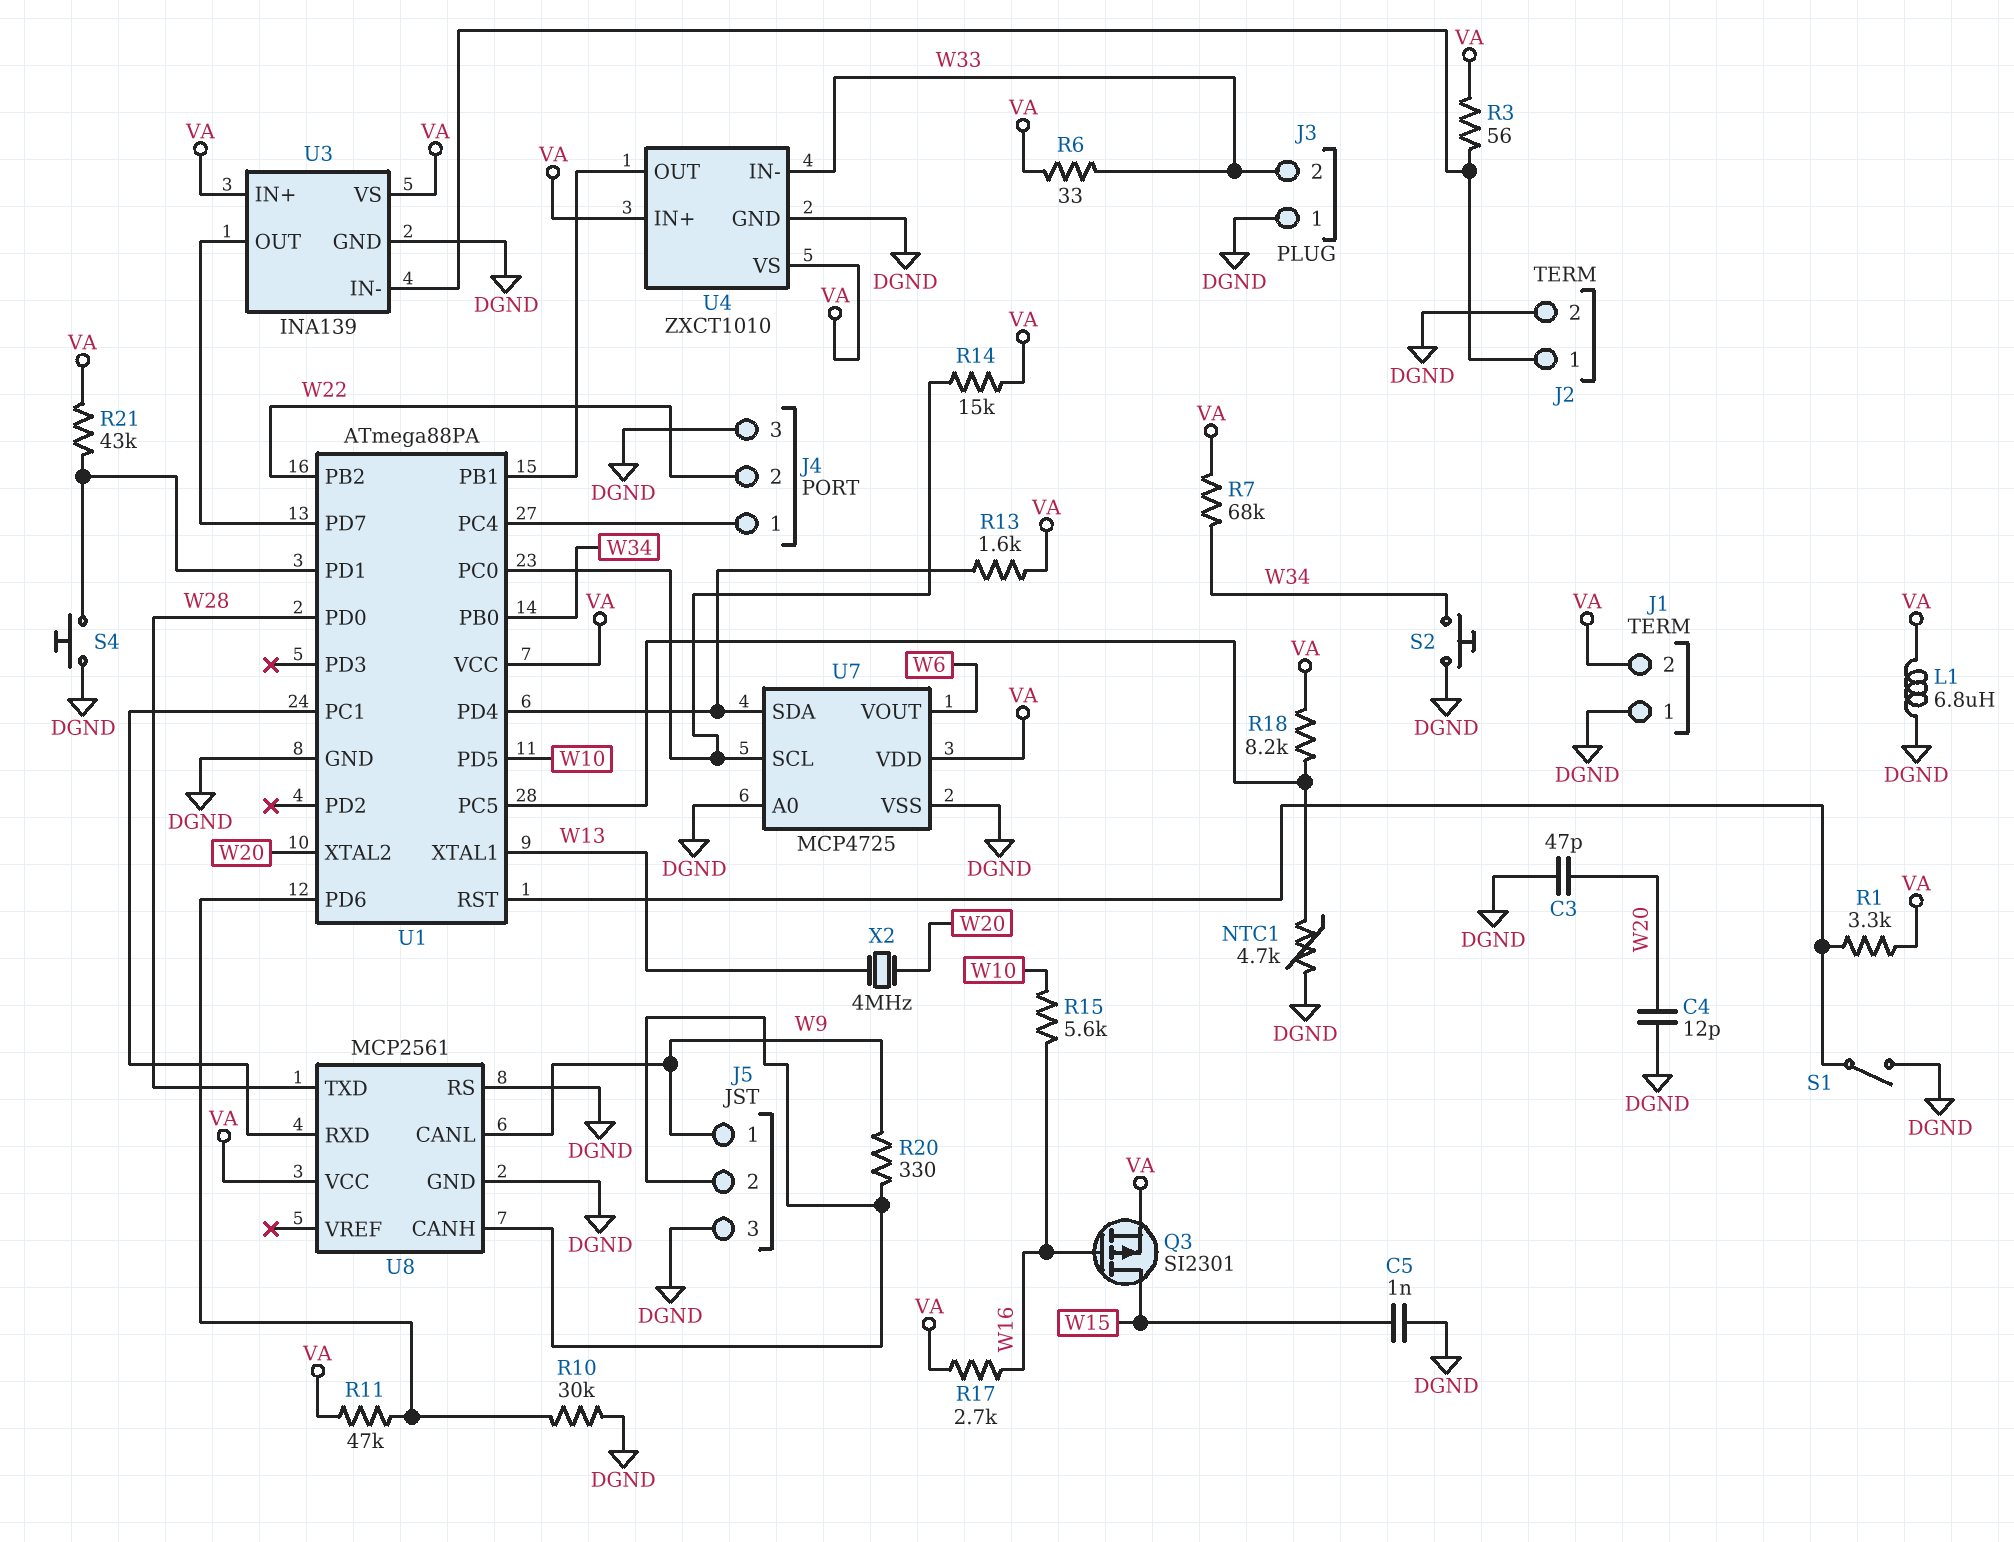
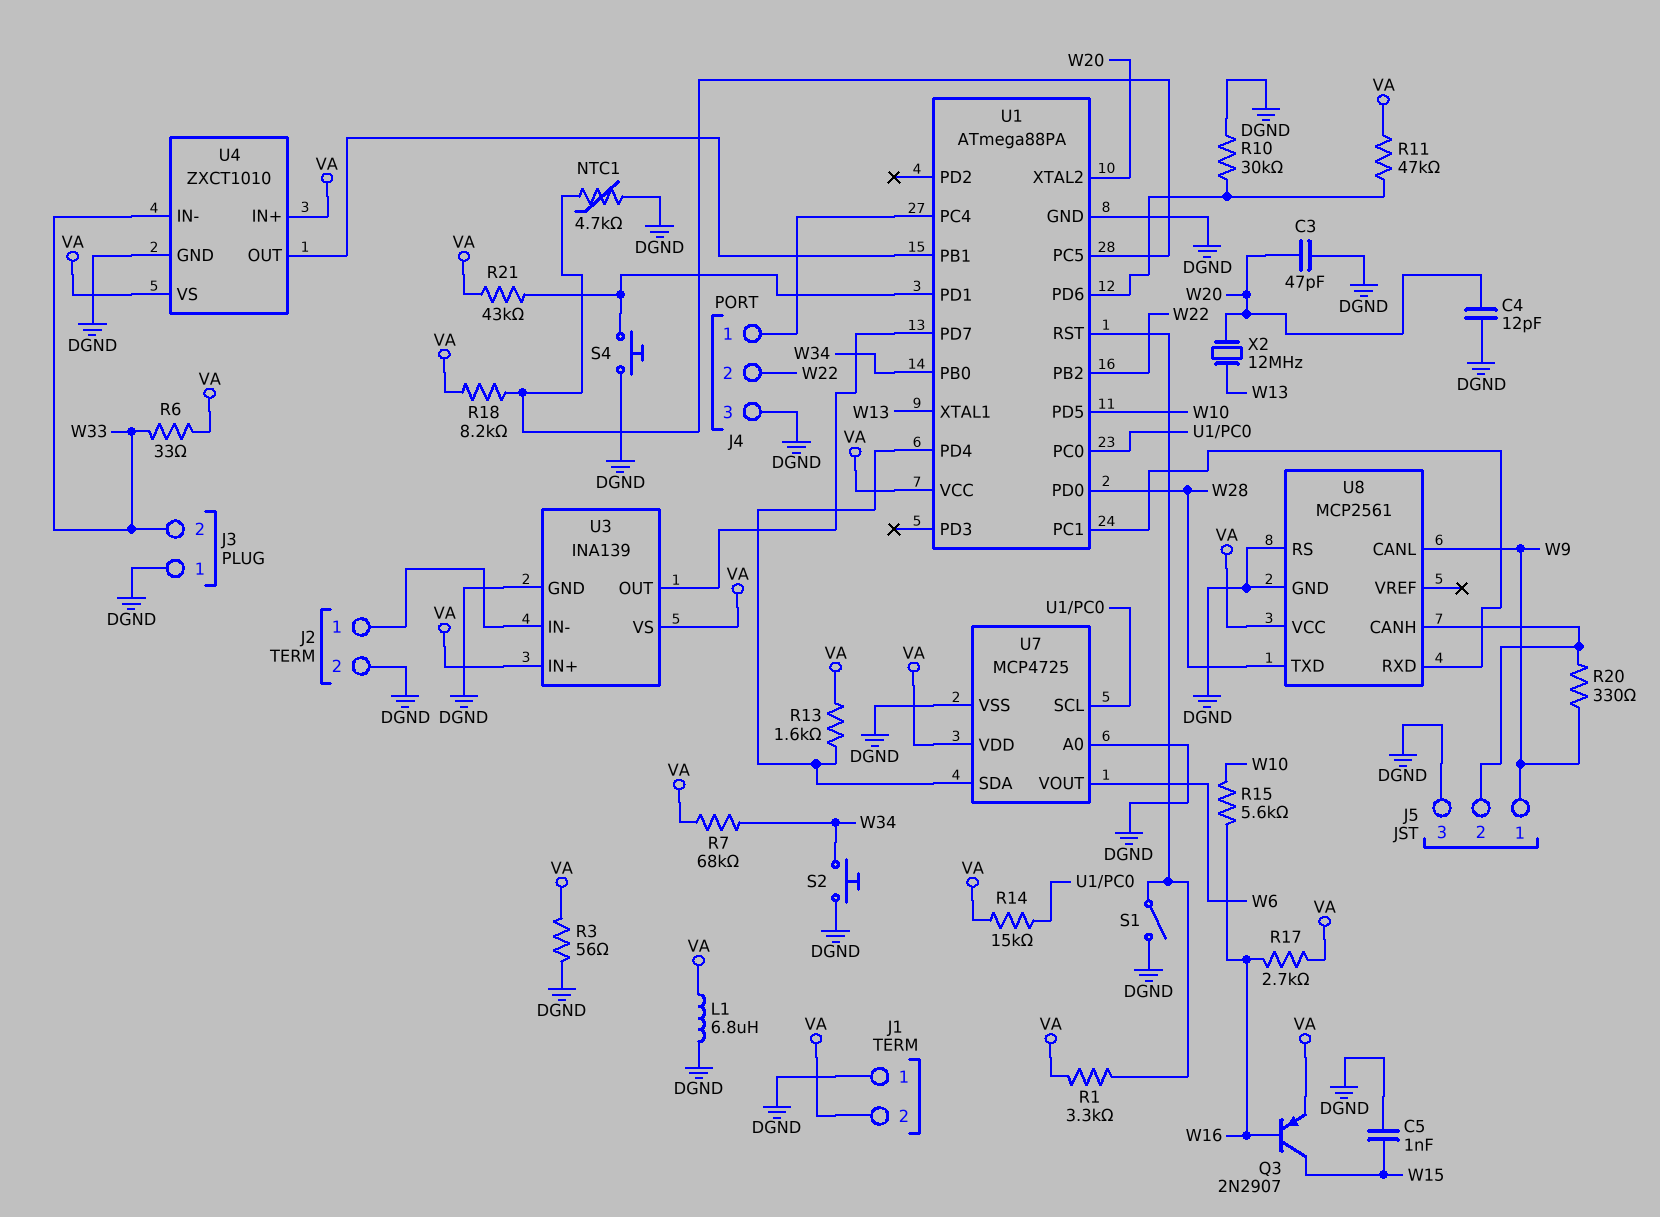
Q3: PMOS SI2301 (G W16, D W15, S VA) -> PNP 2N2907 (B W16, C W15, E VA)
R3: 56 (J2/1, VA) -> 56 (DGND, VA)
X2: 4MHz (W13, W20) -> 12MHz (W13, W20)

